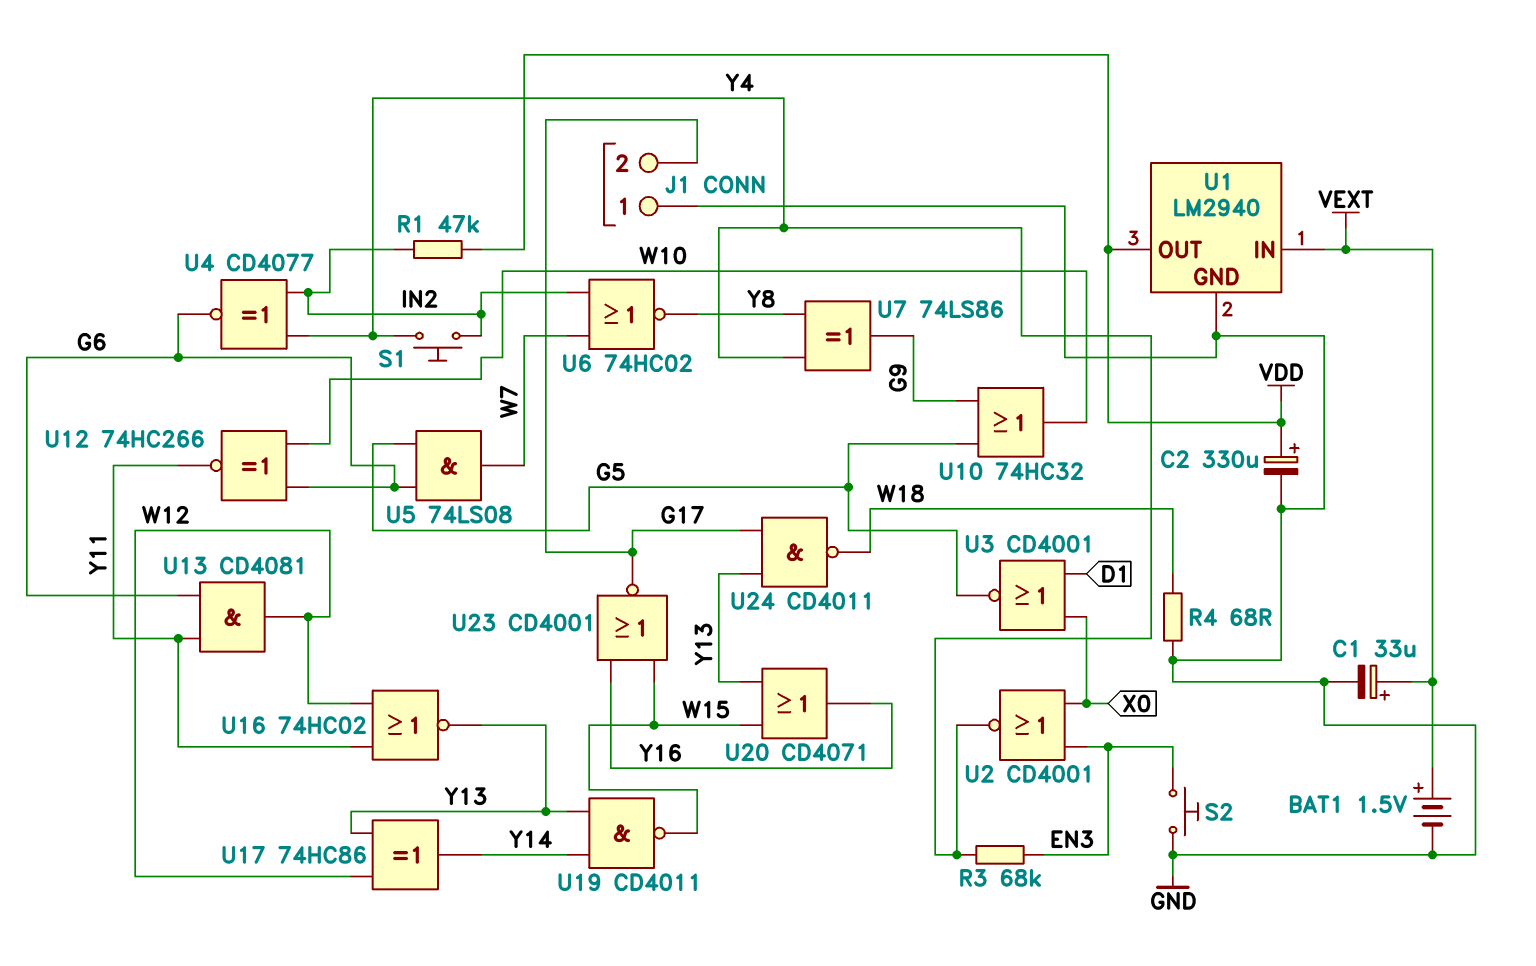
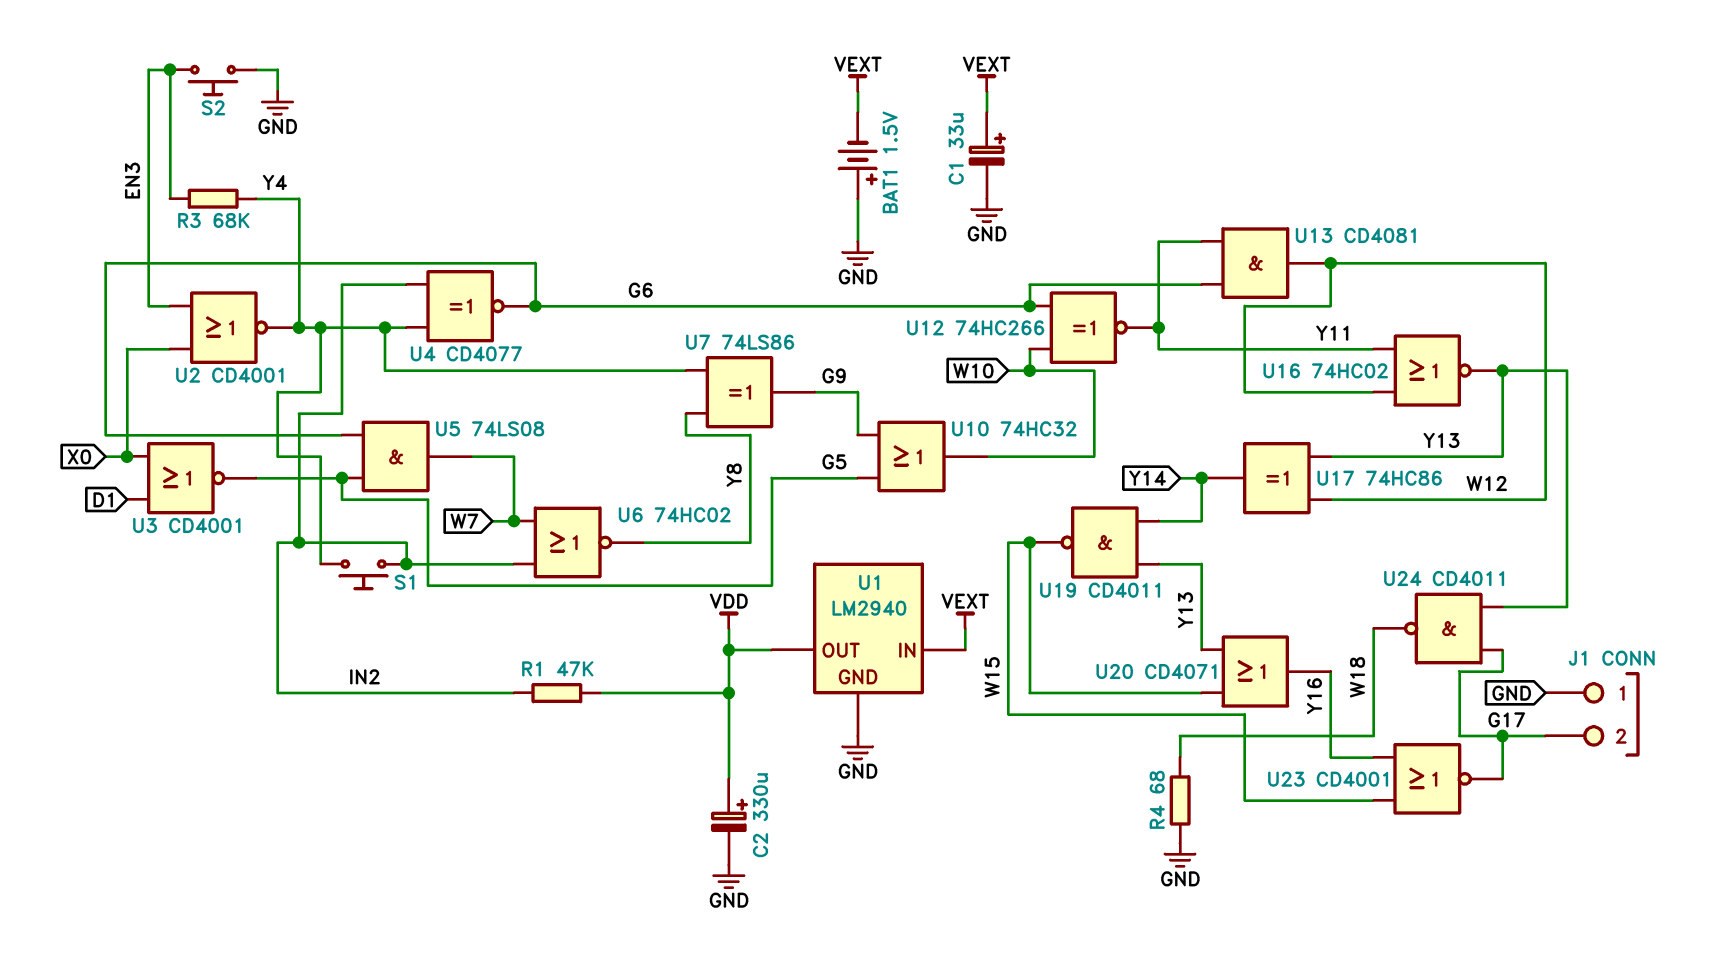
BAT1: 1.5V (plus VEXT, minus GND) -> 1.5V (plus GND, minus VEXT)

